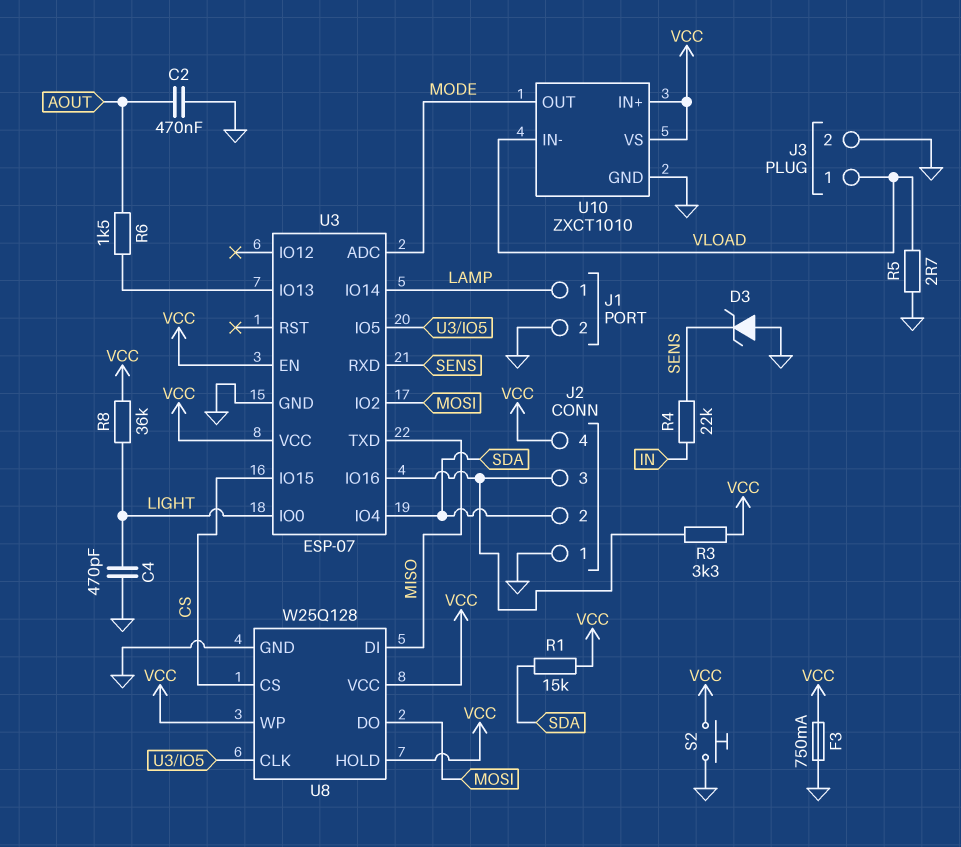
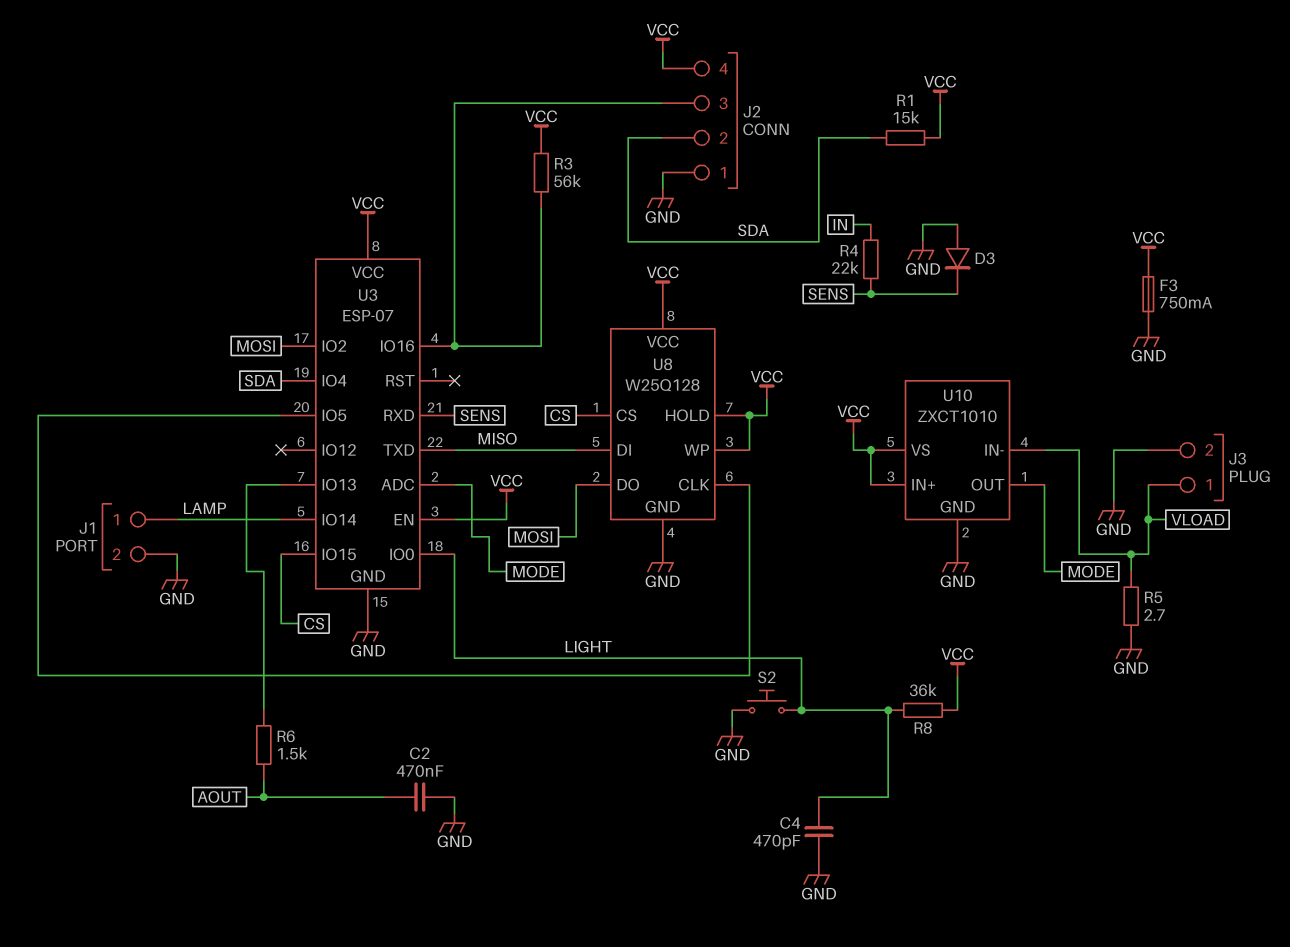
D3: zener (A GND, K SENS) -> diode (A GND, K SENS)
R3: 3.3k (J2/3, VCC) -> 56k (J2/3, VCC)
S2: button (GND, VCC) -> button (GND, LIGHT)

